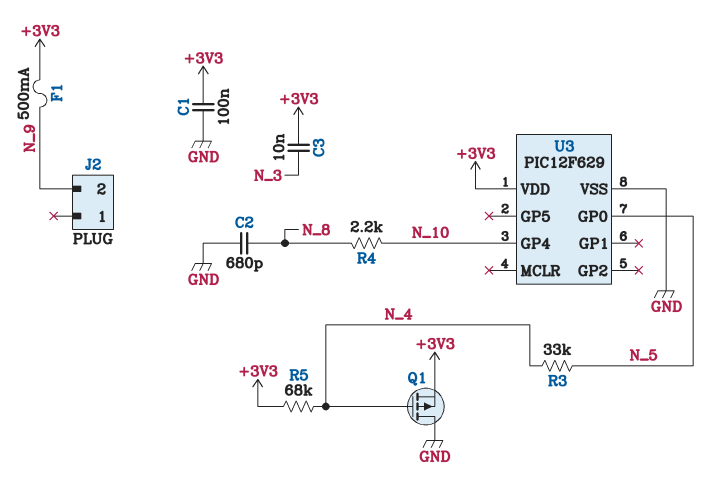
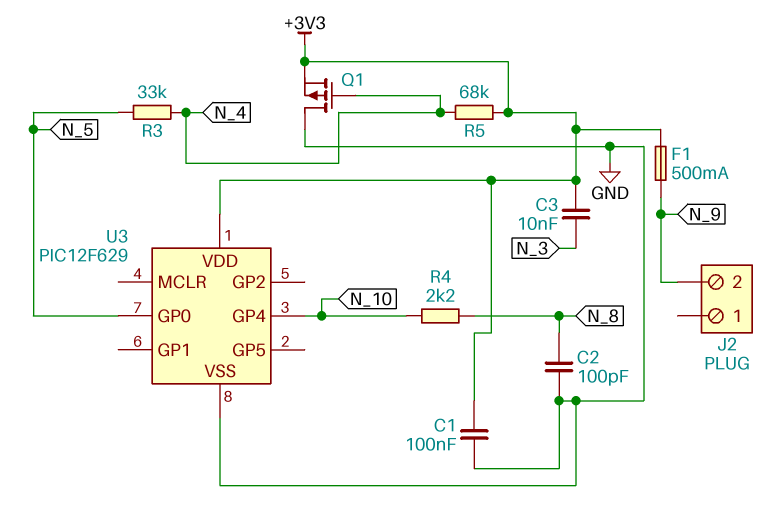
C2: 680pF (GND, N_8) -> 100pF (GND, N_8)

